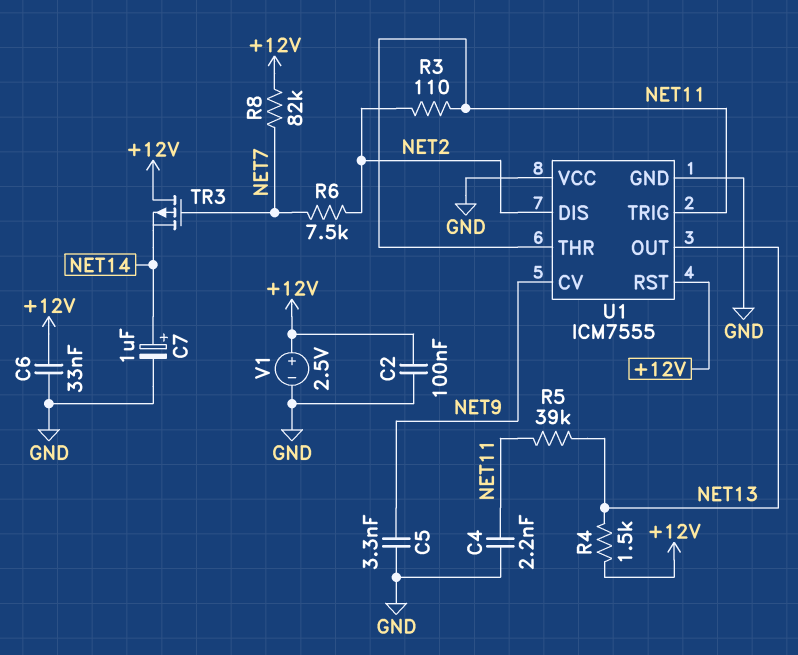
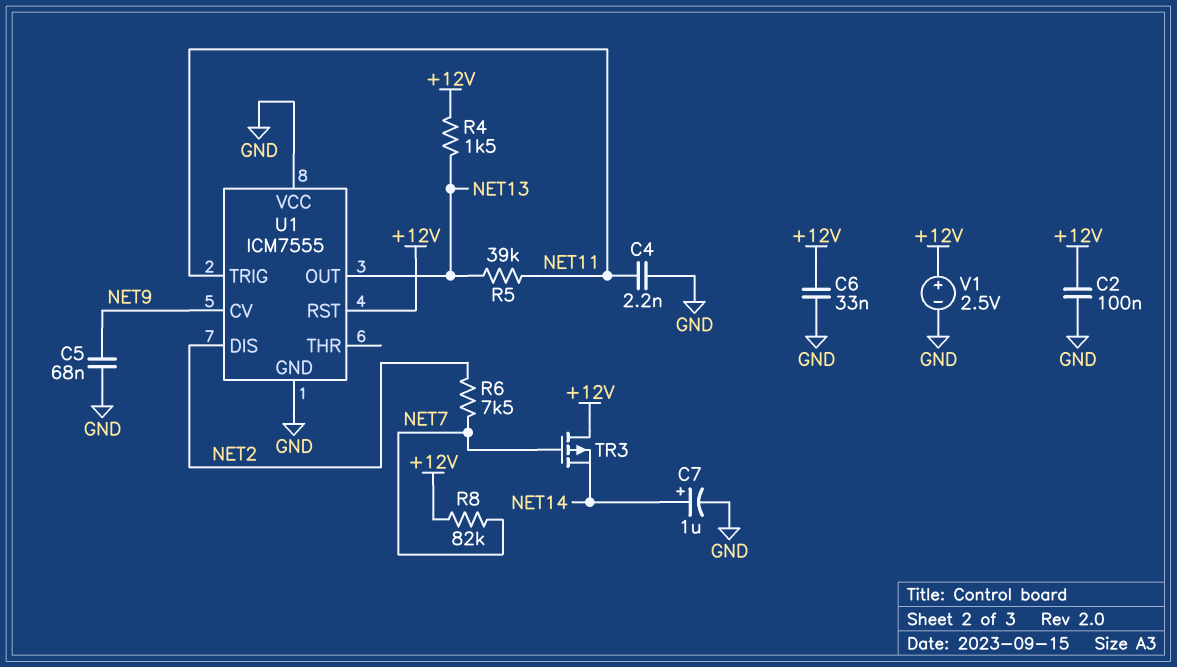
C5: 3.3nF (GND, NET9) -> 68nF (GND, NET9)
R3: 110 (NET2, NET11) -> none
U1 pin THR: NET11 -> none

